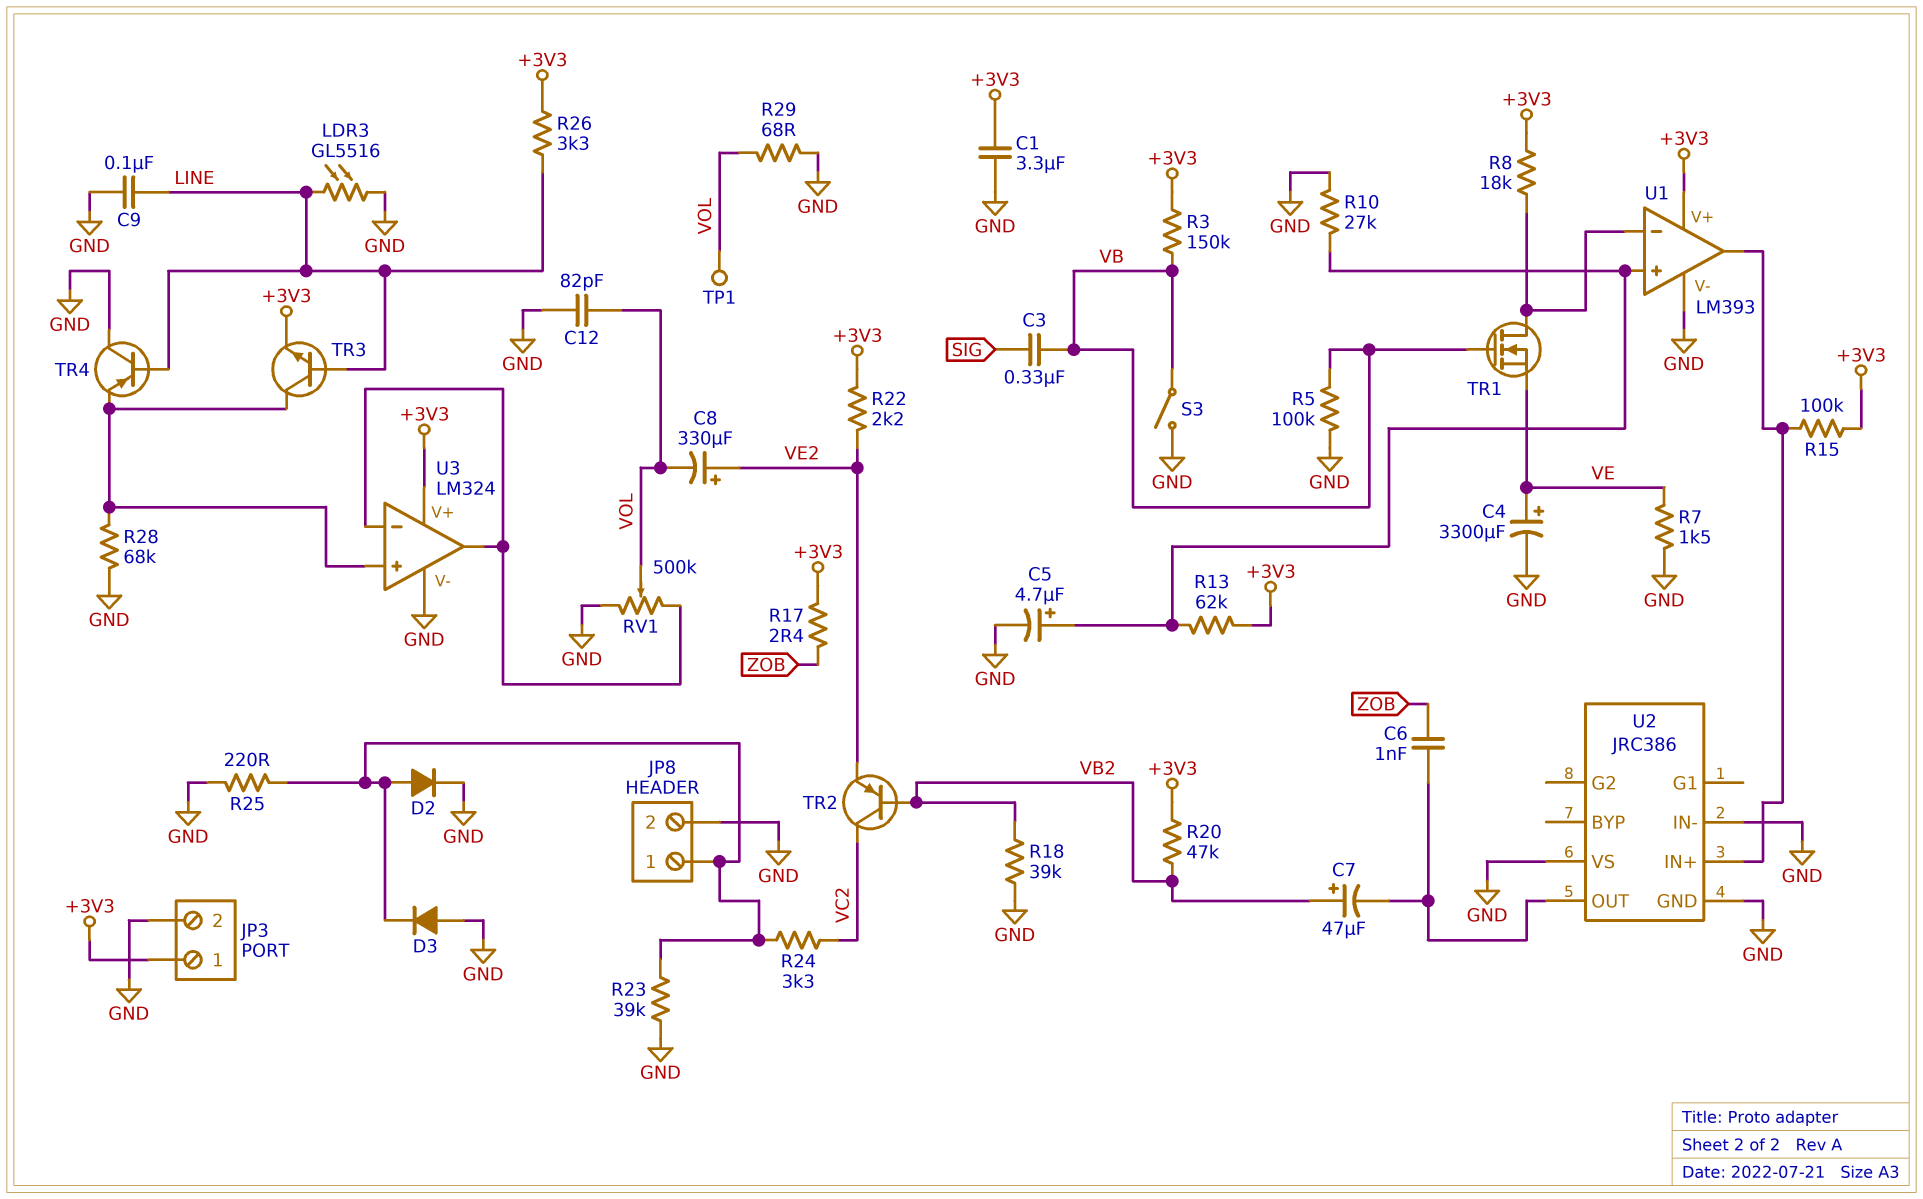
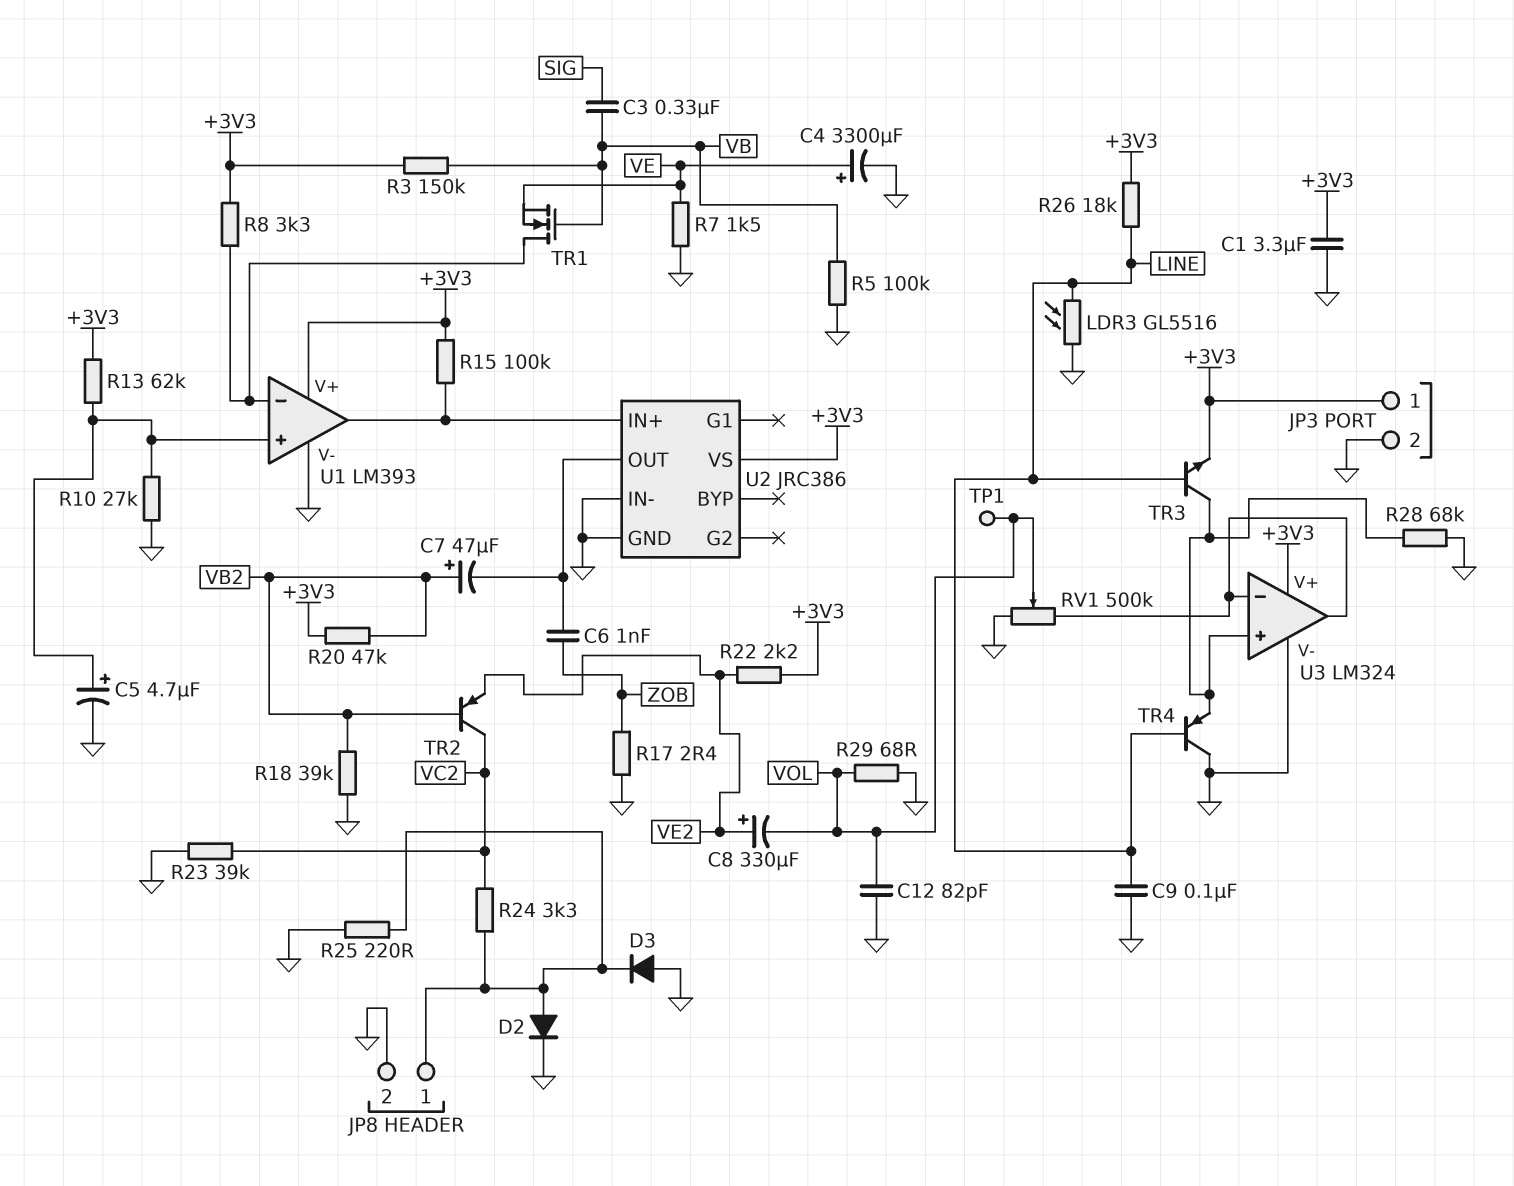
R8: 18k (+3V3, U1/in-) -> 3.3k (+3V3, U1/in-)
R17: 2.4 (+3V3, ZOB) -> 2.4 (GND, ZOB)
R23: 39k (GND, JP8/1) -> 39k (GND, VC2)
R26: 3.3k (+3V3, LINE) -> 18k (+3V3, LINE)
S3: switch (GND, VB) -> none
U2 pin VS: GND -> +3V3

